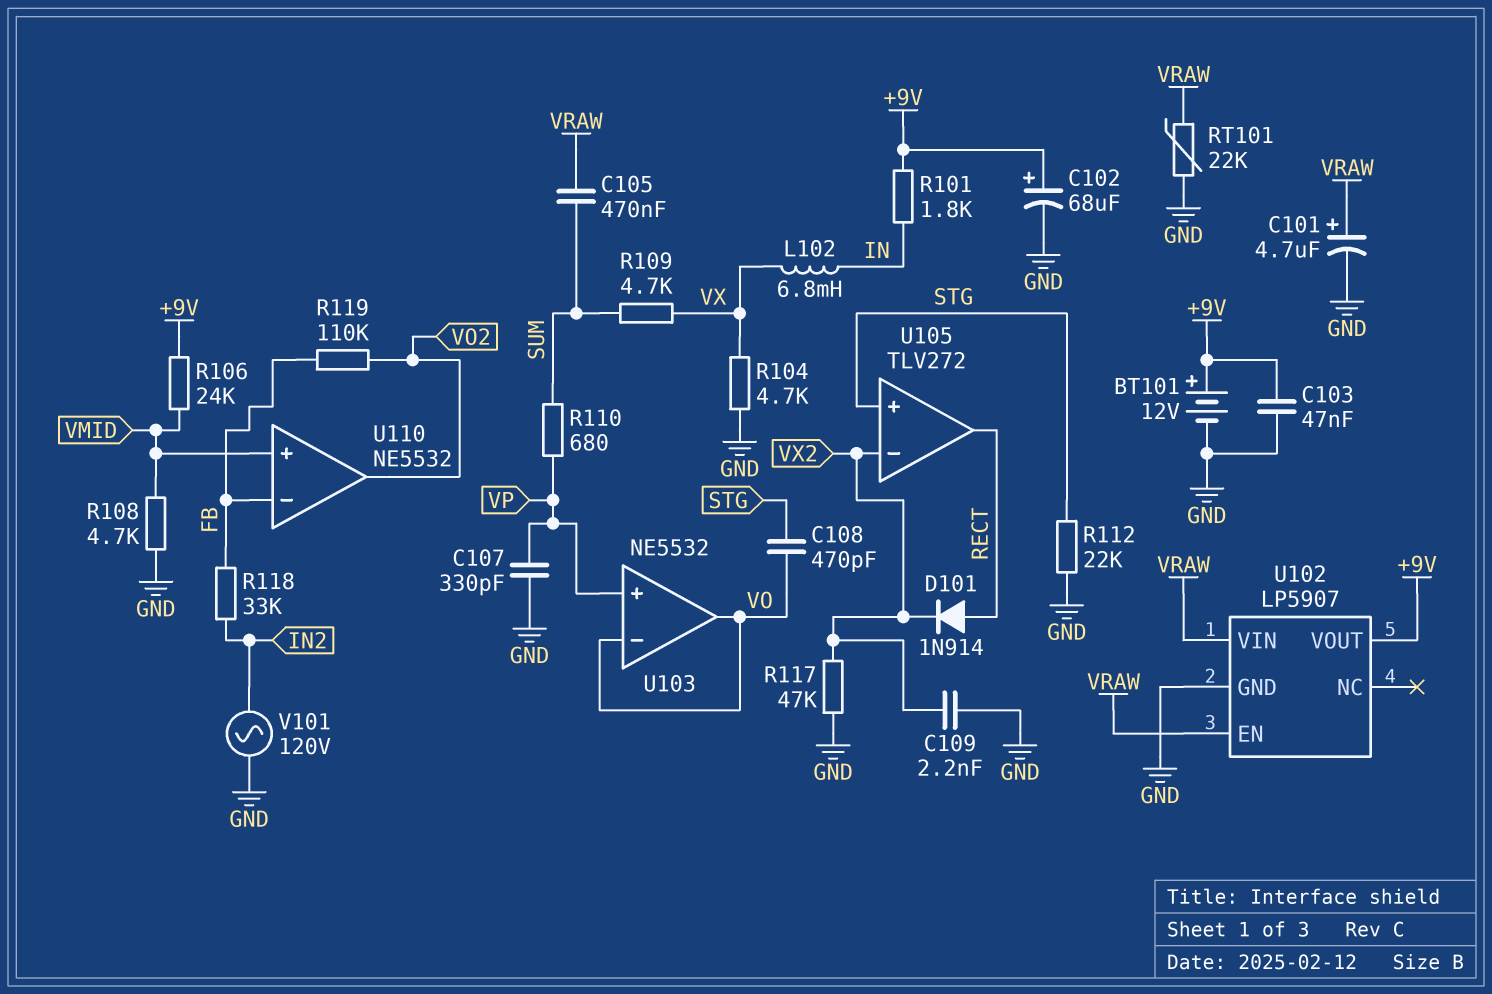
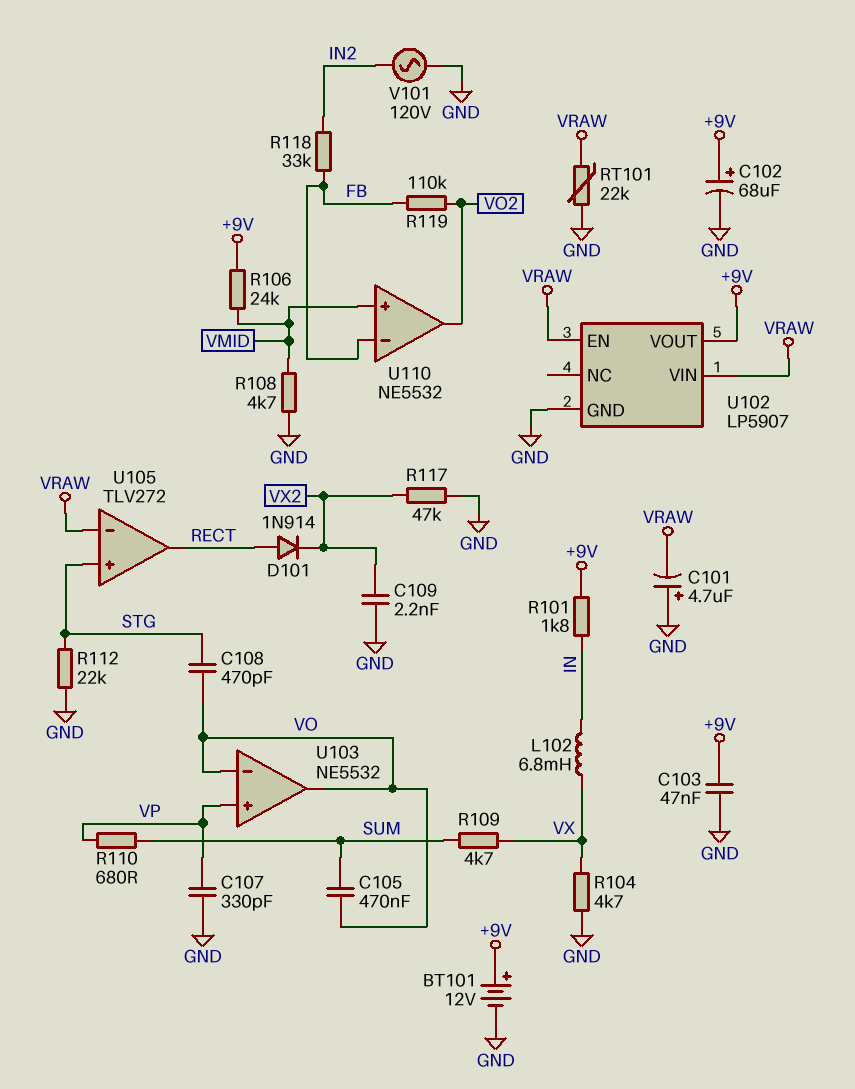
C101: 4.7uF (plus VRAW, minus GND) -> 4.7uF (plus GND, minus VRAW)
C105: 470nF (SUM, VRAW) -> 470nF (SUM, VO)
U105 pin in-: VX2 -> VRAW

